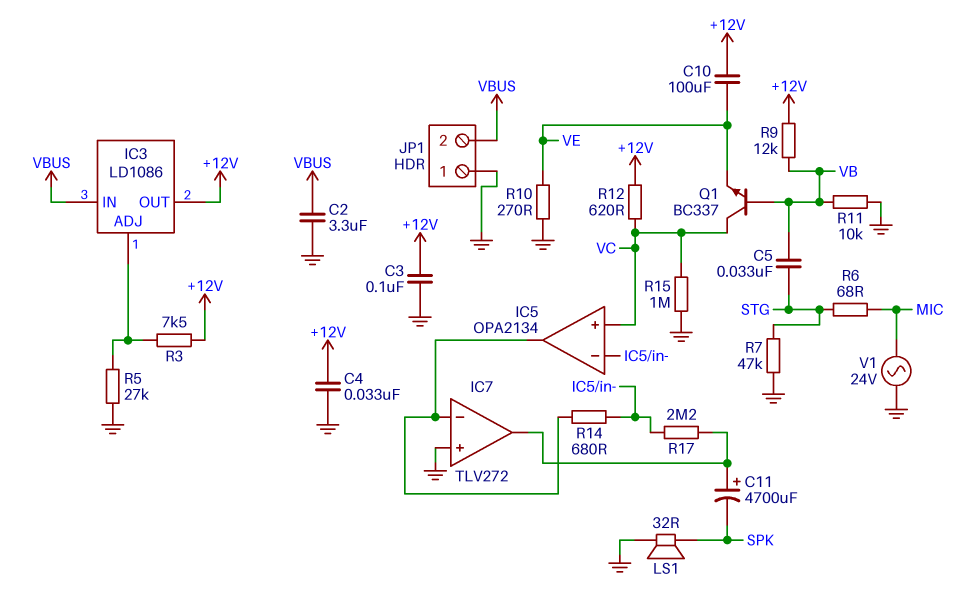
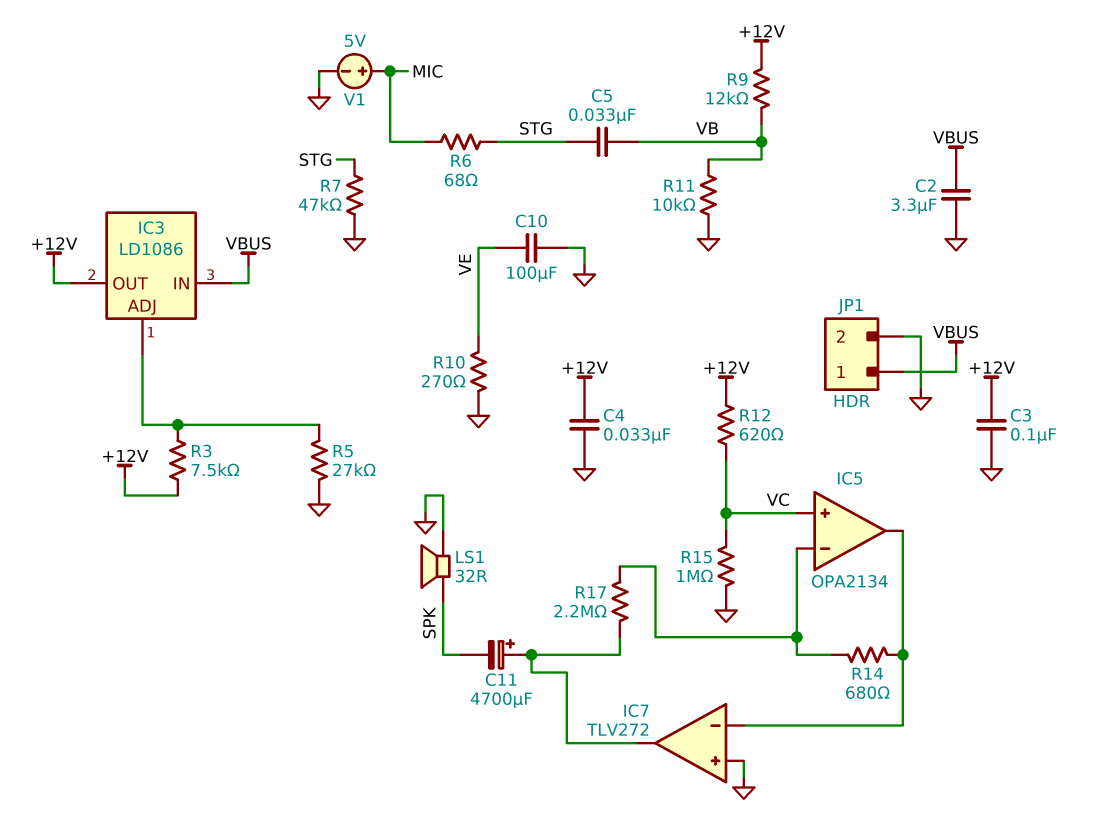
C10: 100uF (+12V, VE) -> 100uF (GND, VE)
JP1 pin 1: GND -> VBUS
JP1 pin 2: VBUS -> GND
Q1: NPN BC337 (B VB, C VC, E VE) -> none
V1: AC 24V (GND, MIC) -> 5V (plus MIC, minus GND)

